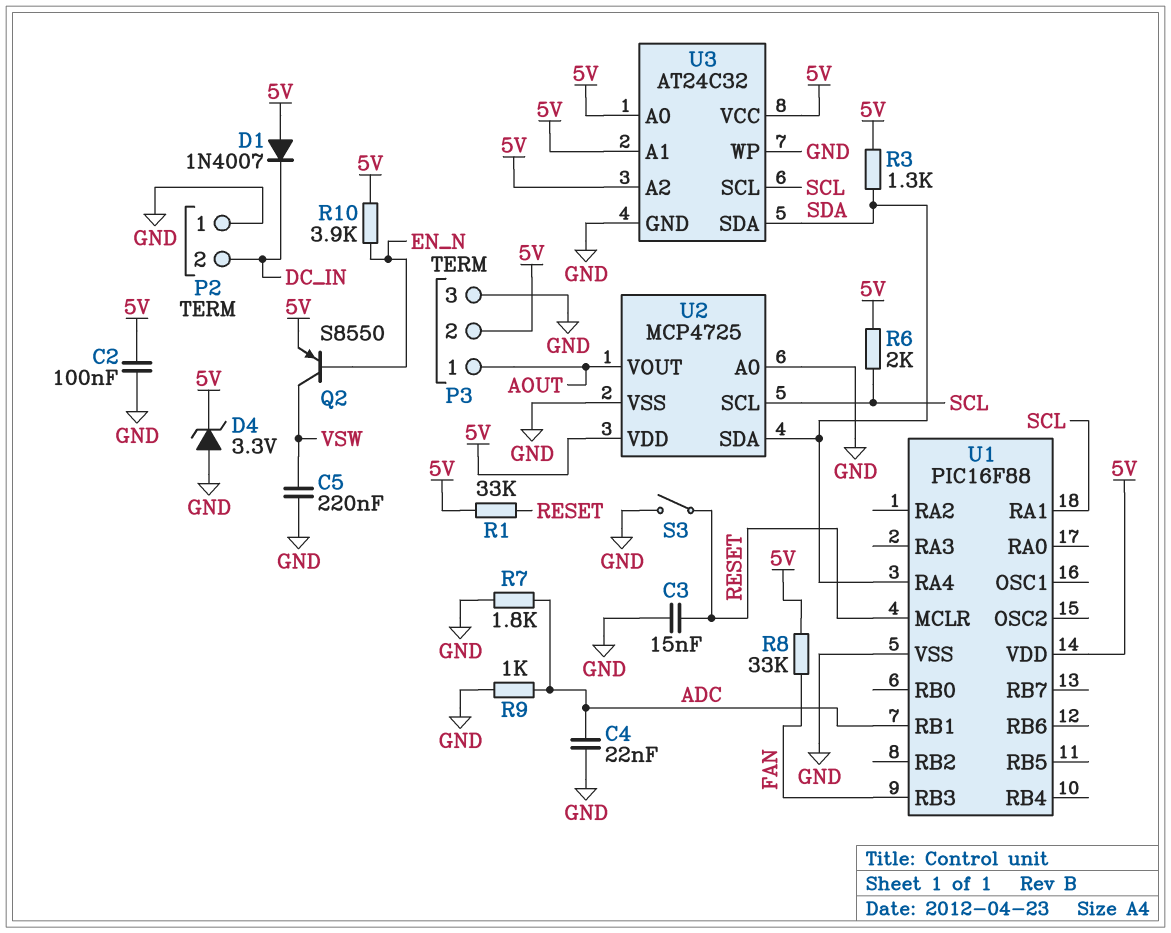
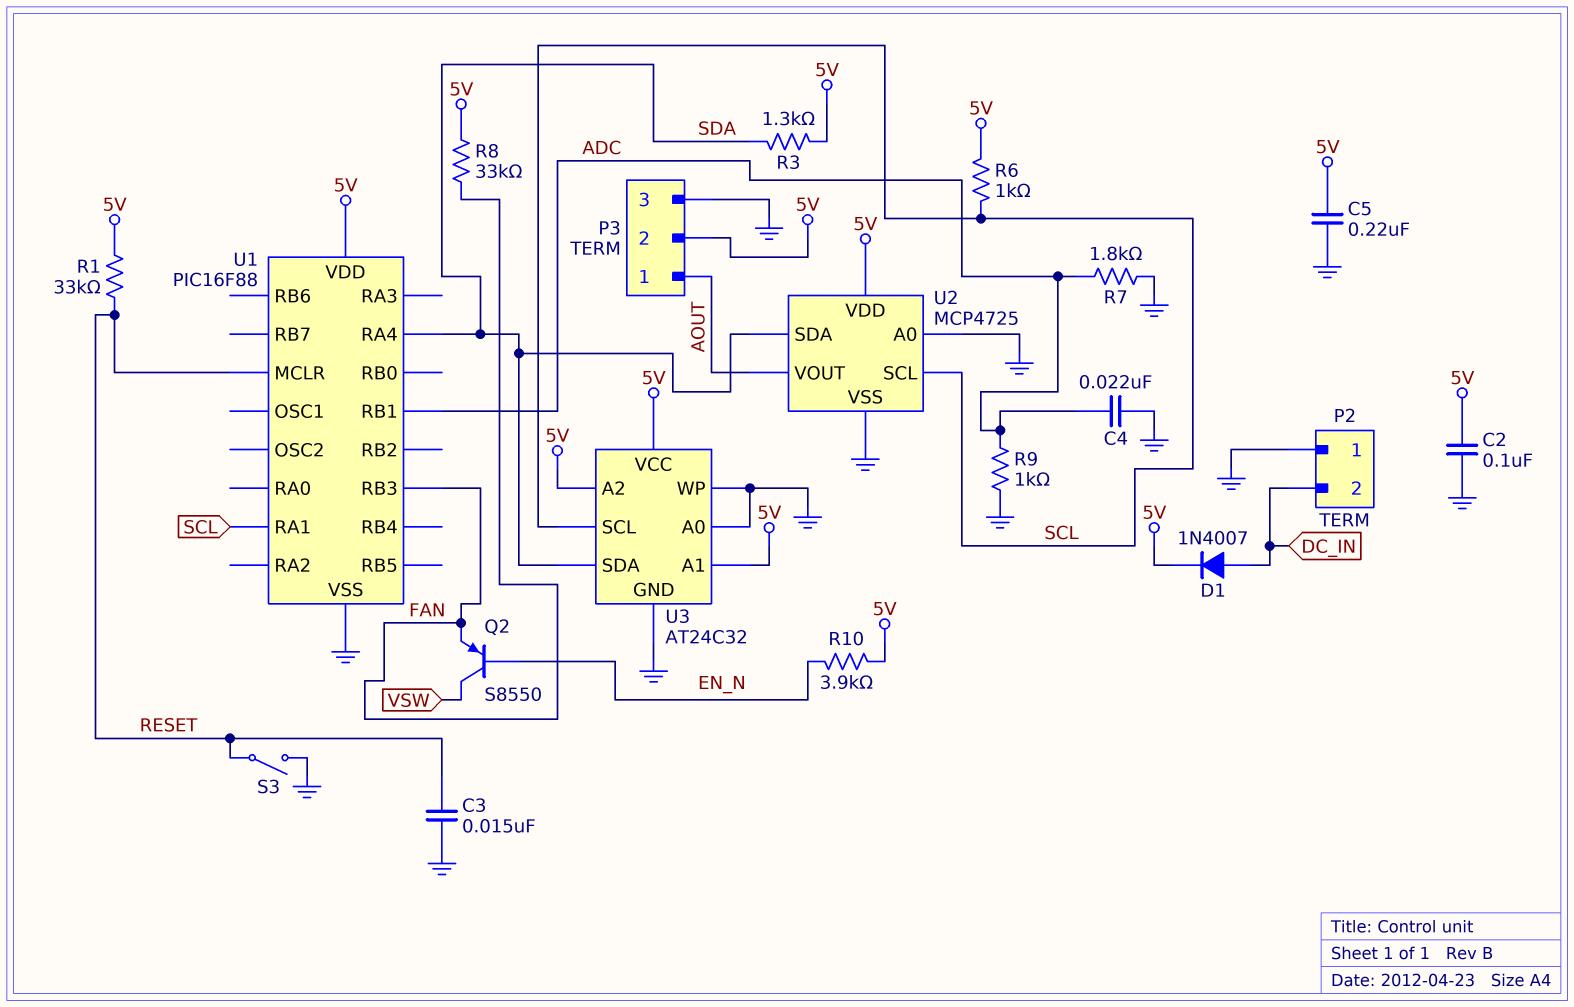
C5: 220nF (GND, VSW) -> 220nF (5V, GND)
D1: diode 1N4007 (A 5V, K DC_IN) -> diode 1N4007 (A DC_IN, K 5V)
D4: zener 3.3V (A GND, K 5V) -> none
Q2: PNP S8550 (B EN_N, C VSW, E 5V) -> PNP S8550 (B EN_N, C VSW, E FAN)
R6: 2k (5V, SCL) -> 1k (5V, SCL)
U3 pin A0: 5V -> GND

